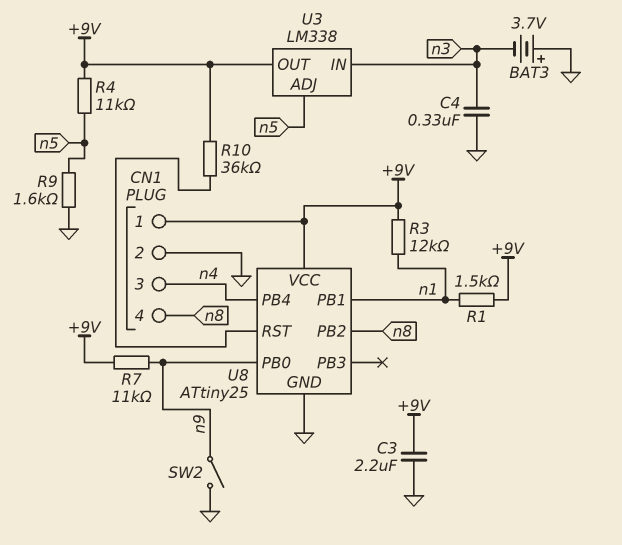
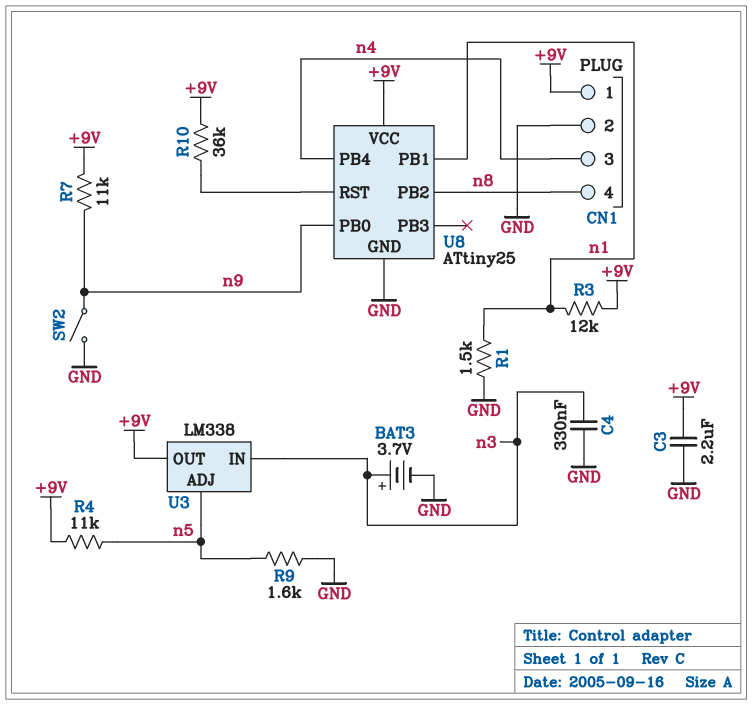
BAT3: 3.7V (plus GND, minus n3) -> 3.7V (plus n3, minus GND)
R1: 1.5k (+9V, n1) -> 1.5k (GND, n1)

